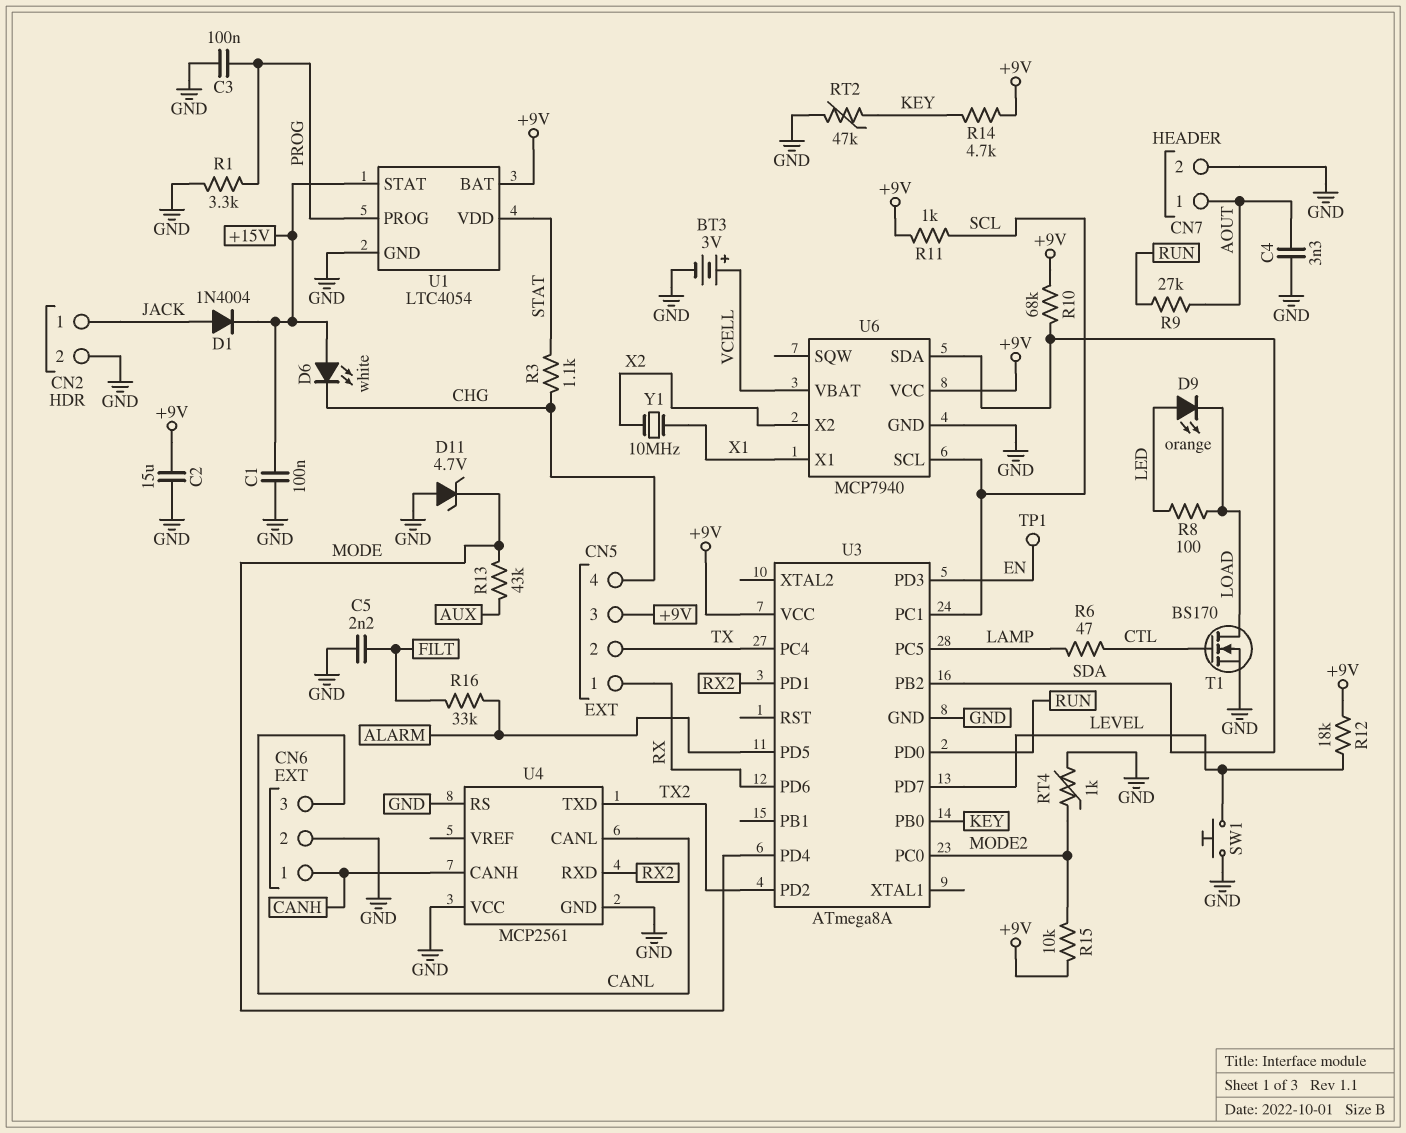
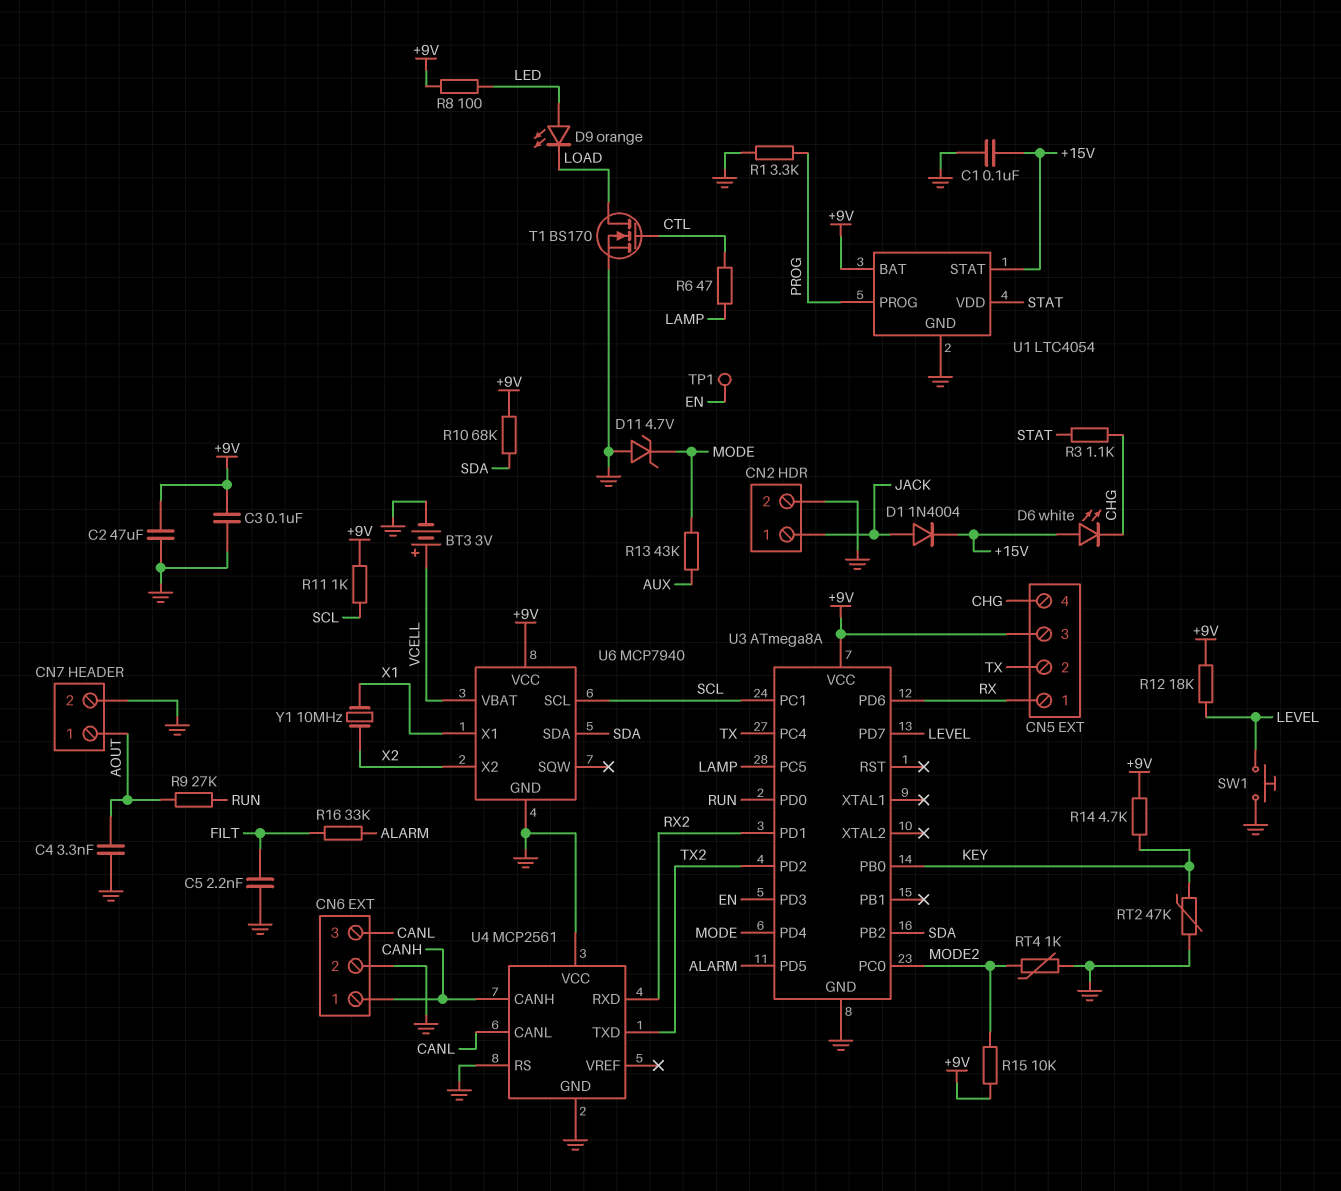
C2: 15uF (+9V, GND) -> 47uF (+9V, GND)
C3: 100nF (GND, PROG) -> 100nF (+9V, GND)
R8: 100 (LED, LOAD) -> 100 (+9V, LED)

